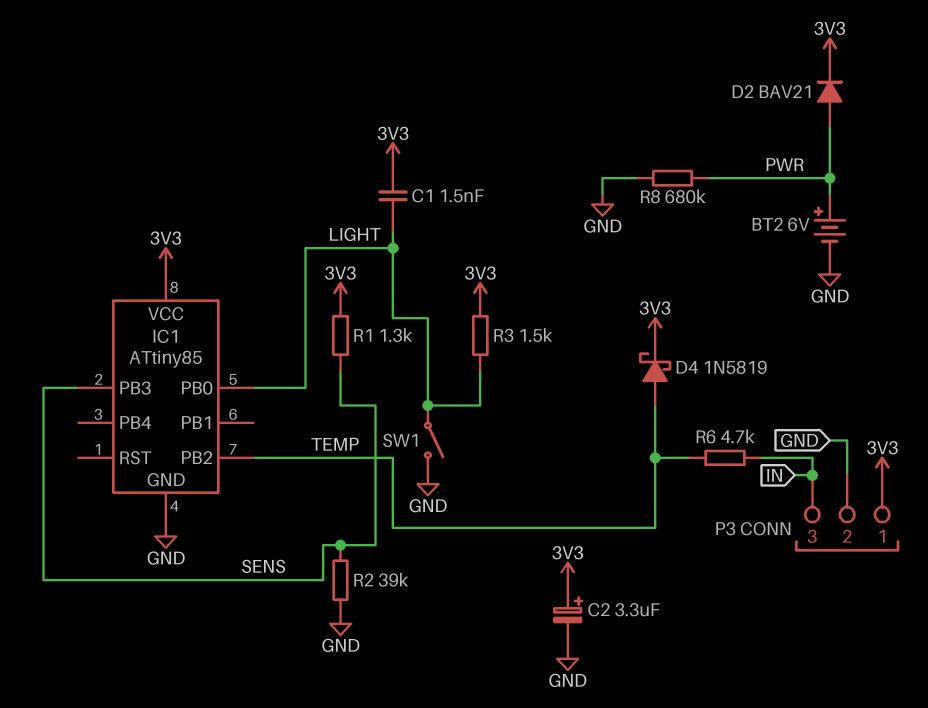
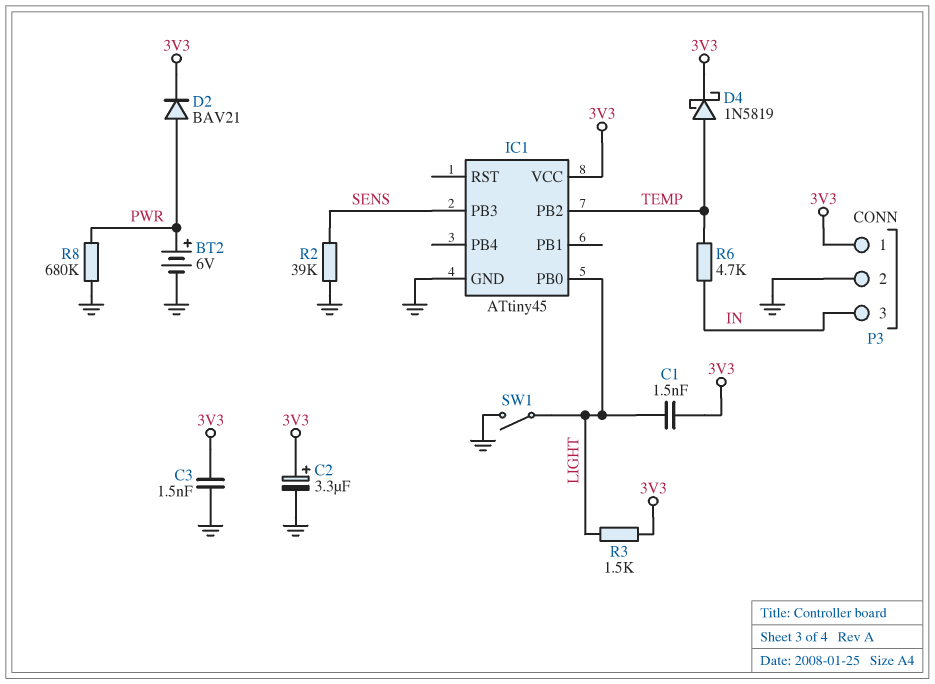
C3: none -> 1.5nF (3V3, GND)
IC1: ATtiny85 -> ATtiny45
R1: 1.3k (3V3, SENS) -> none

